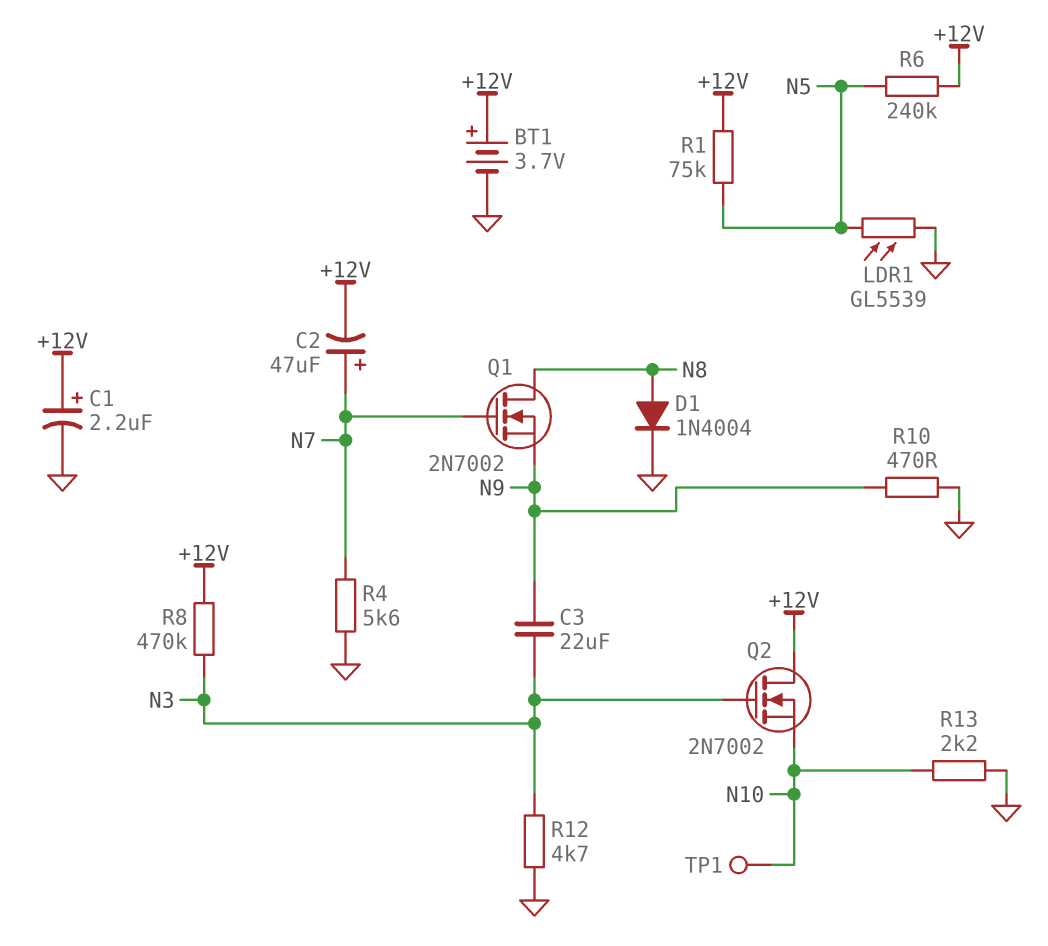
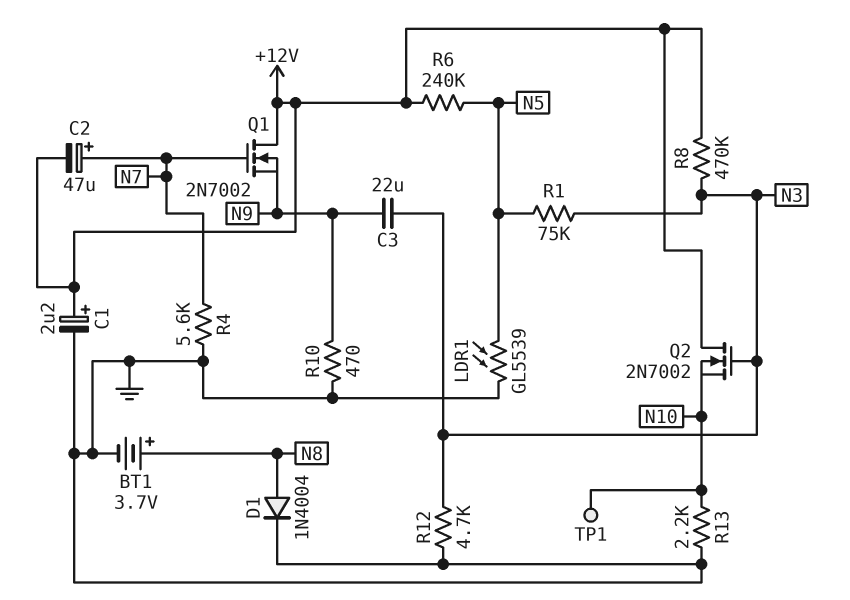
BT1: 3.7V (plus +12V, minus GND) -> 3.7V (plus N8, minus GND)
Q1: NMOS 2N7002 (G N7, D N8, S N9) -> NMOS 2N7002 (G N7, D +12V, S N9)
R1: 75k (+12V, N5) -> 75k (N3, N5)

